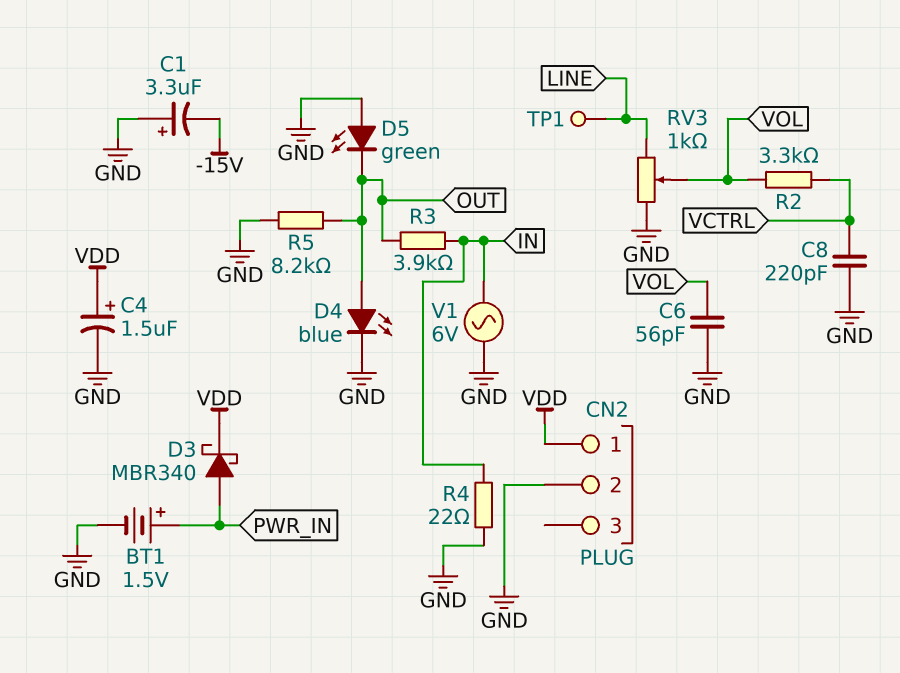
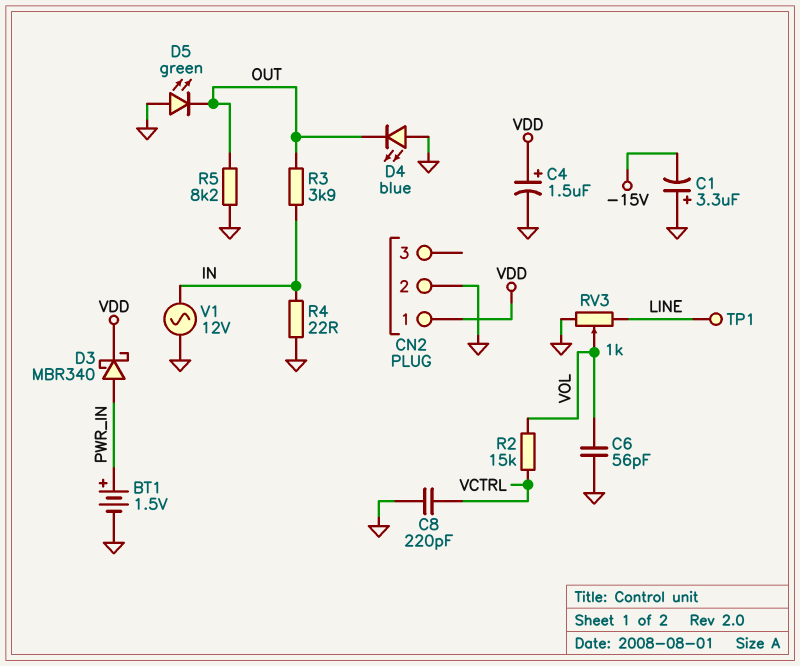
D4: LED blue (A OUT, K GND) -> LED blue (A GND, K OUT)
R2: 3.3k (VCTRL, VOL) -> 15k (VCTRL, VOL)
V1: AC 6V (GND, IN) -> AC 12V (GND, IN)

